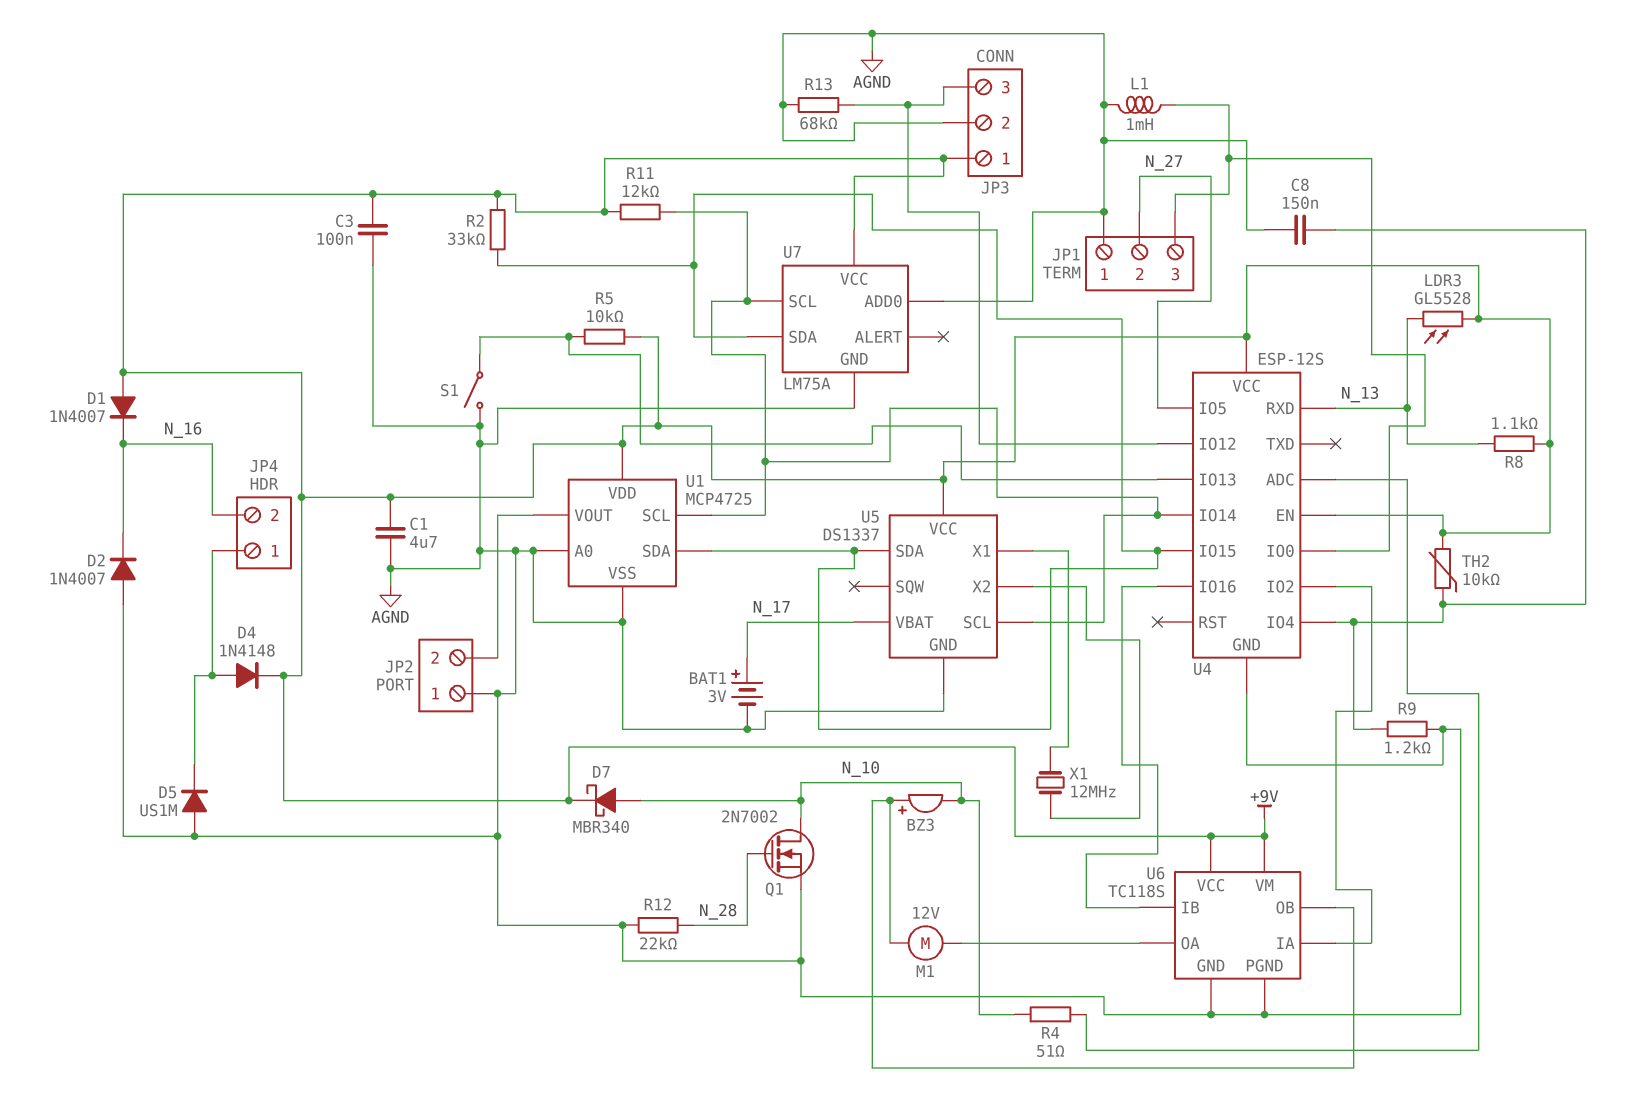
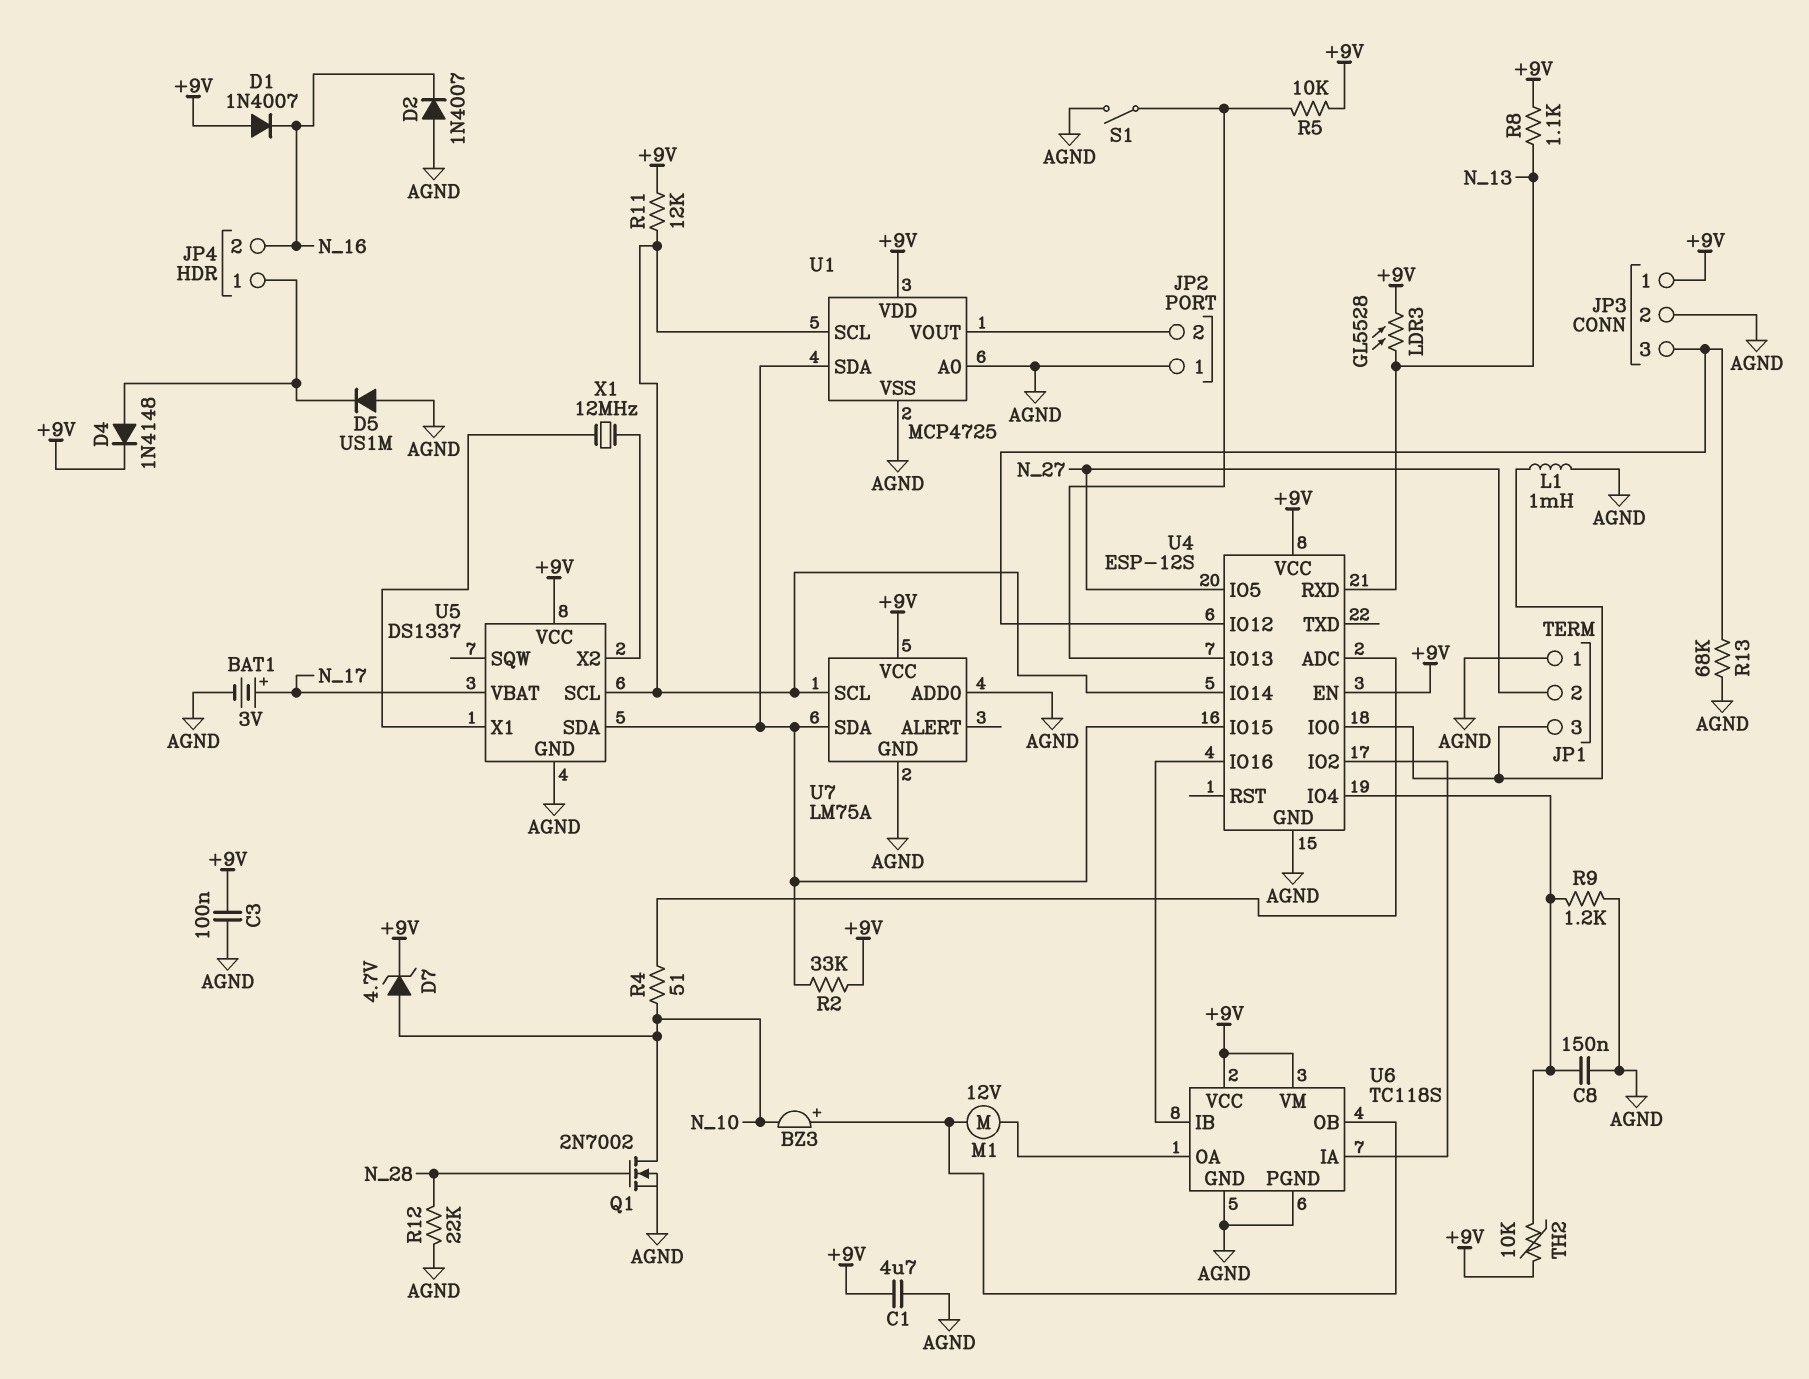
D7: schottky MBR340 (A N_10, K +9V) -> zener 4.7V (A N_10, K +9V)

